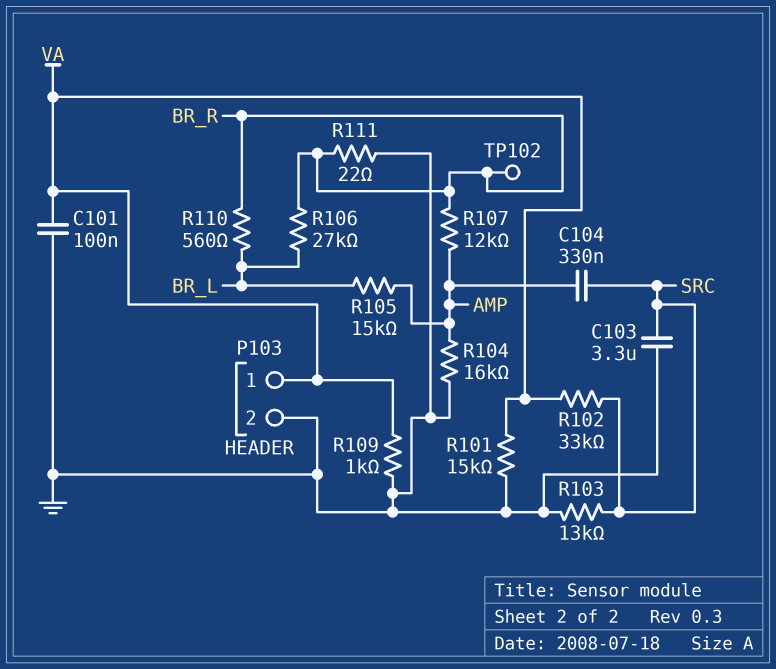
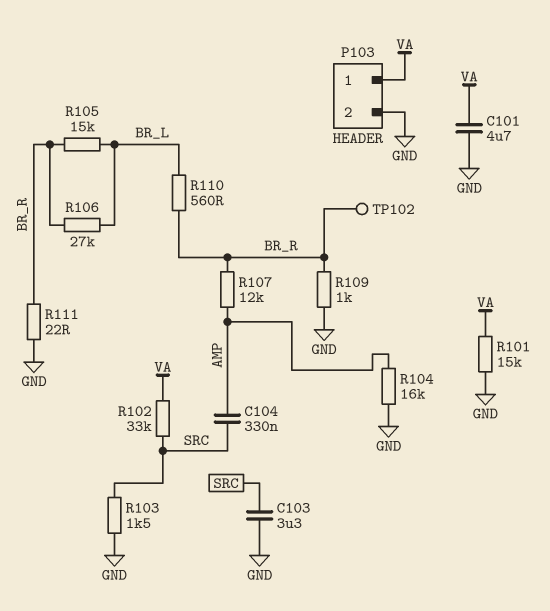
C101: 100nF (GND, VA) -> 4.7uF (GND, VA)
R103: 13k (GND, SRC) -> 1.5k (GND, SRC)
R105: 15k (AMP, BR_L) -> 15k (BR_L, BR_R)
R109: 1k (GND, VA) -> 1k (BR_R, GND)

